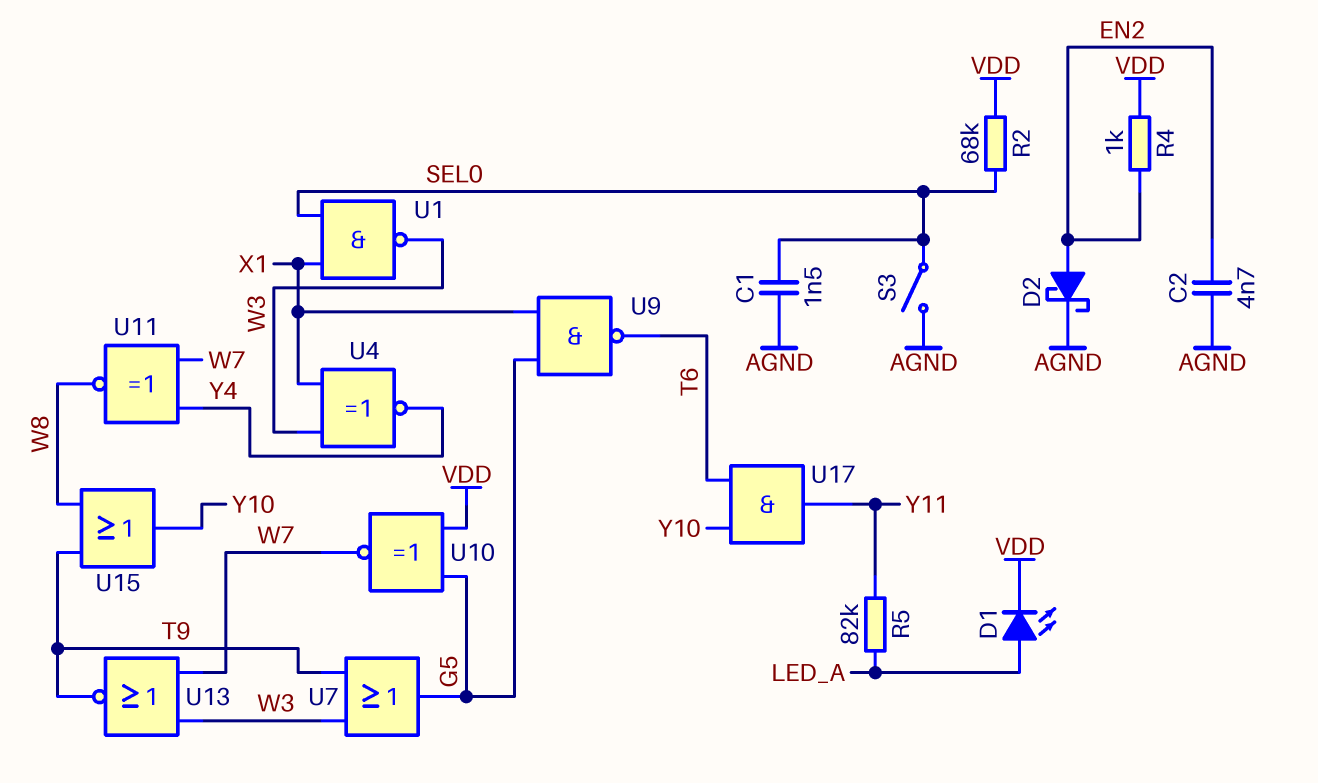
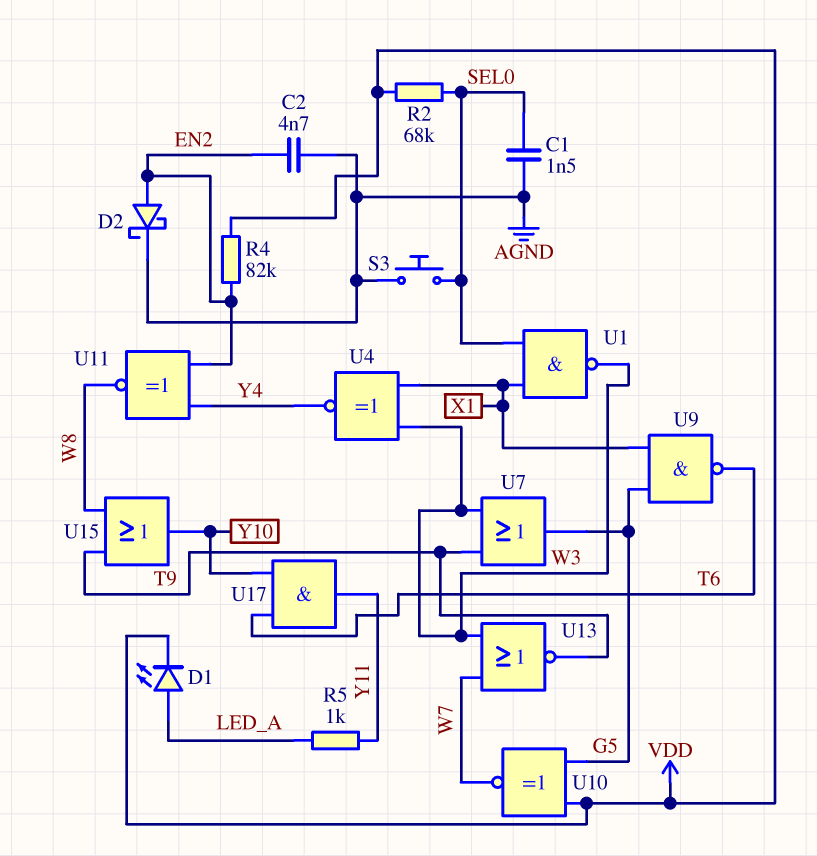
R4: 1k (EN2, VDD) -> 82k (EN2, VDD)
R5: 82k (LED_A, Y11) -> 1k (LED_A, Y11)
S3: switch (AGND, SEL0) -> button (AGND, SEL0)
U11: XNOR (in W7, in Y4, out W8) -> XNOR (in EN2, in Y4, out W8)

